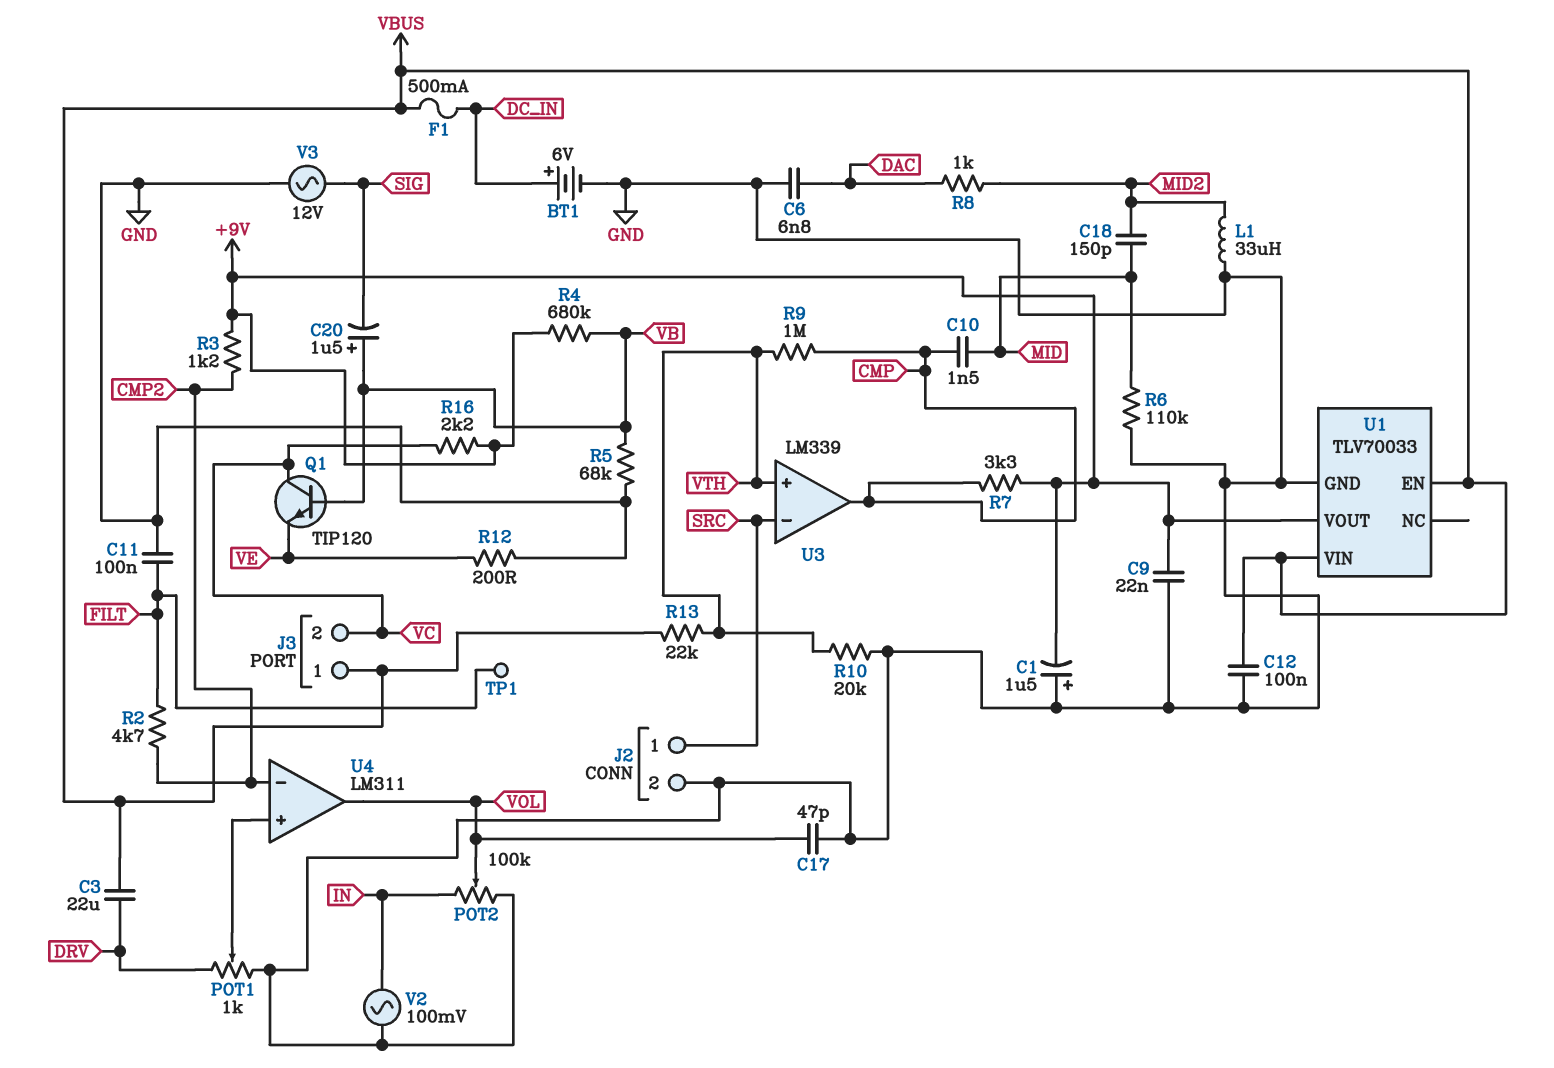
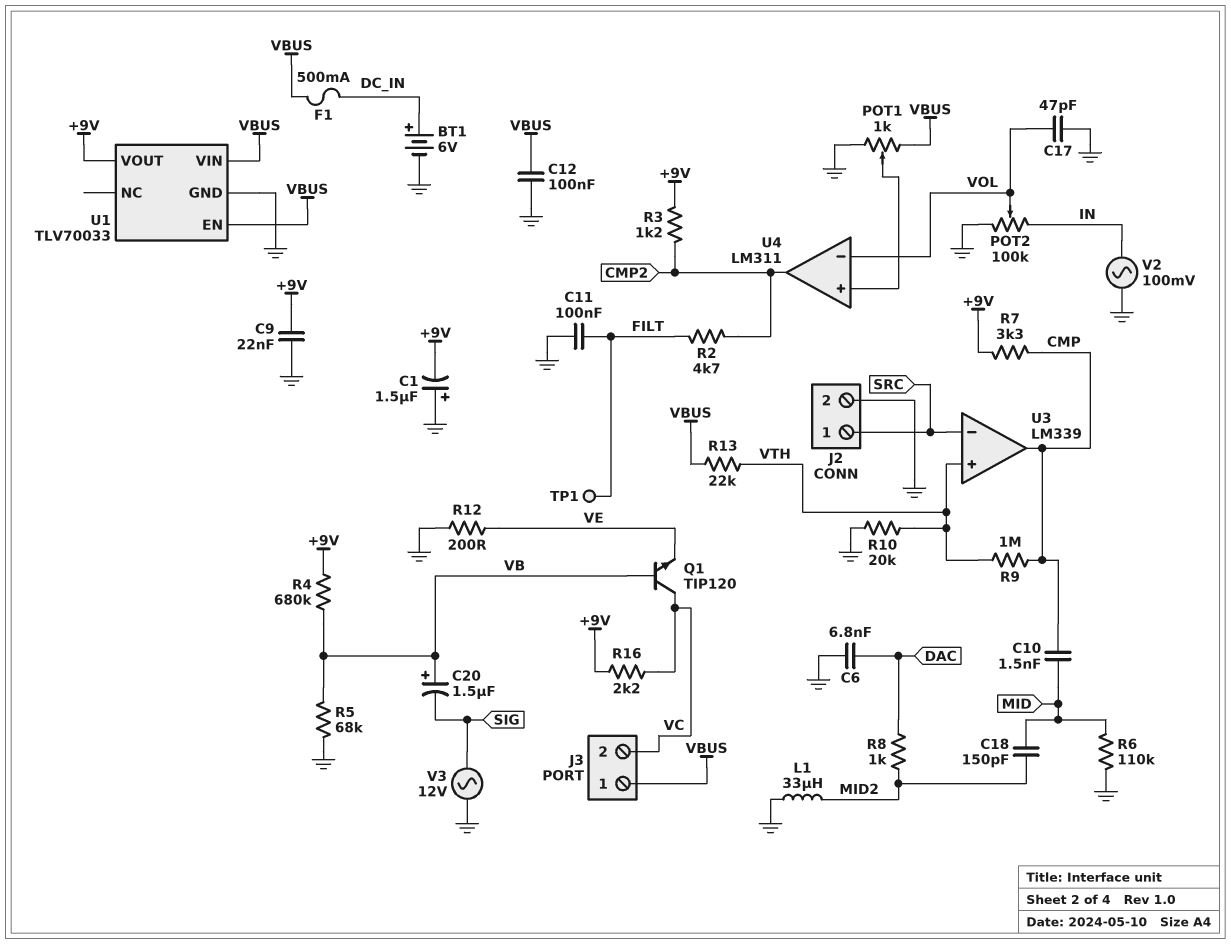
C3: 22uF (DRV, VBUS) -> none
POT1: 1k (DRV, GND, wiper U4/in+) -> 1k (GND, VBUS, wiper U4/in+)
U4 pin in-: CMP2 -> VOL
U4 pin out: VOL -> CMP2

